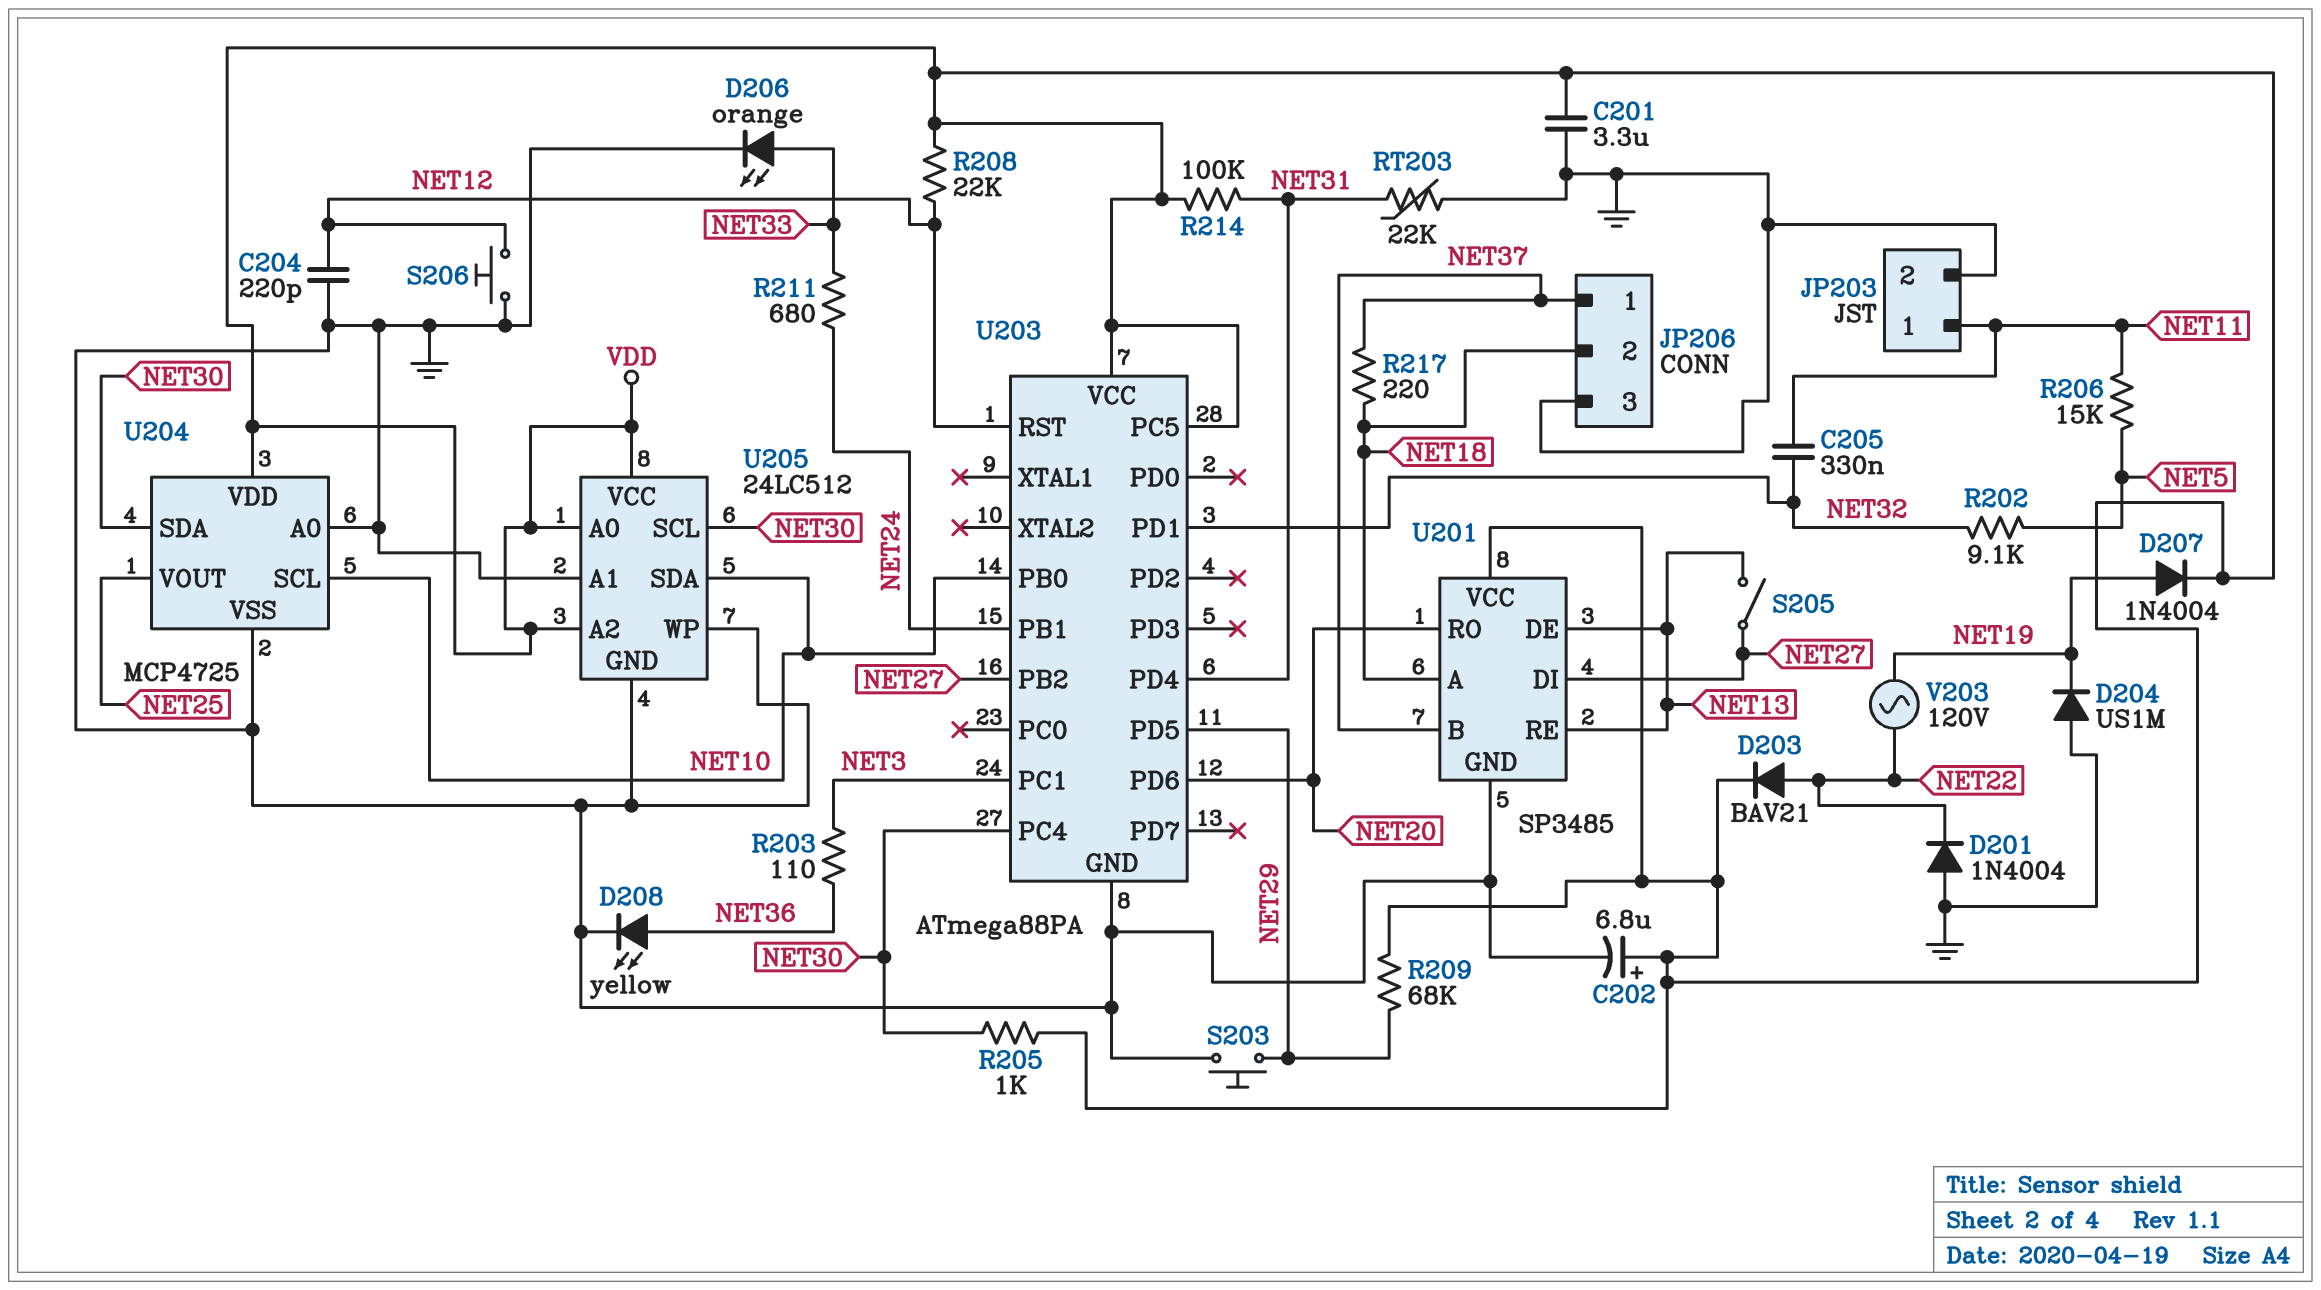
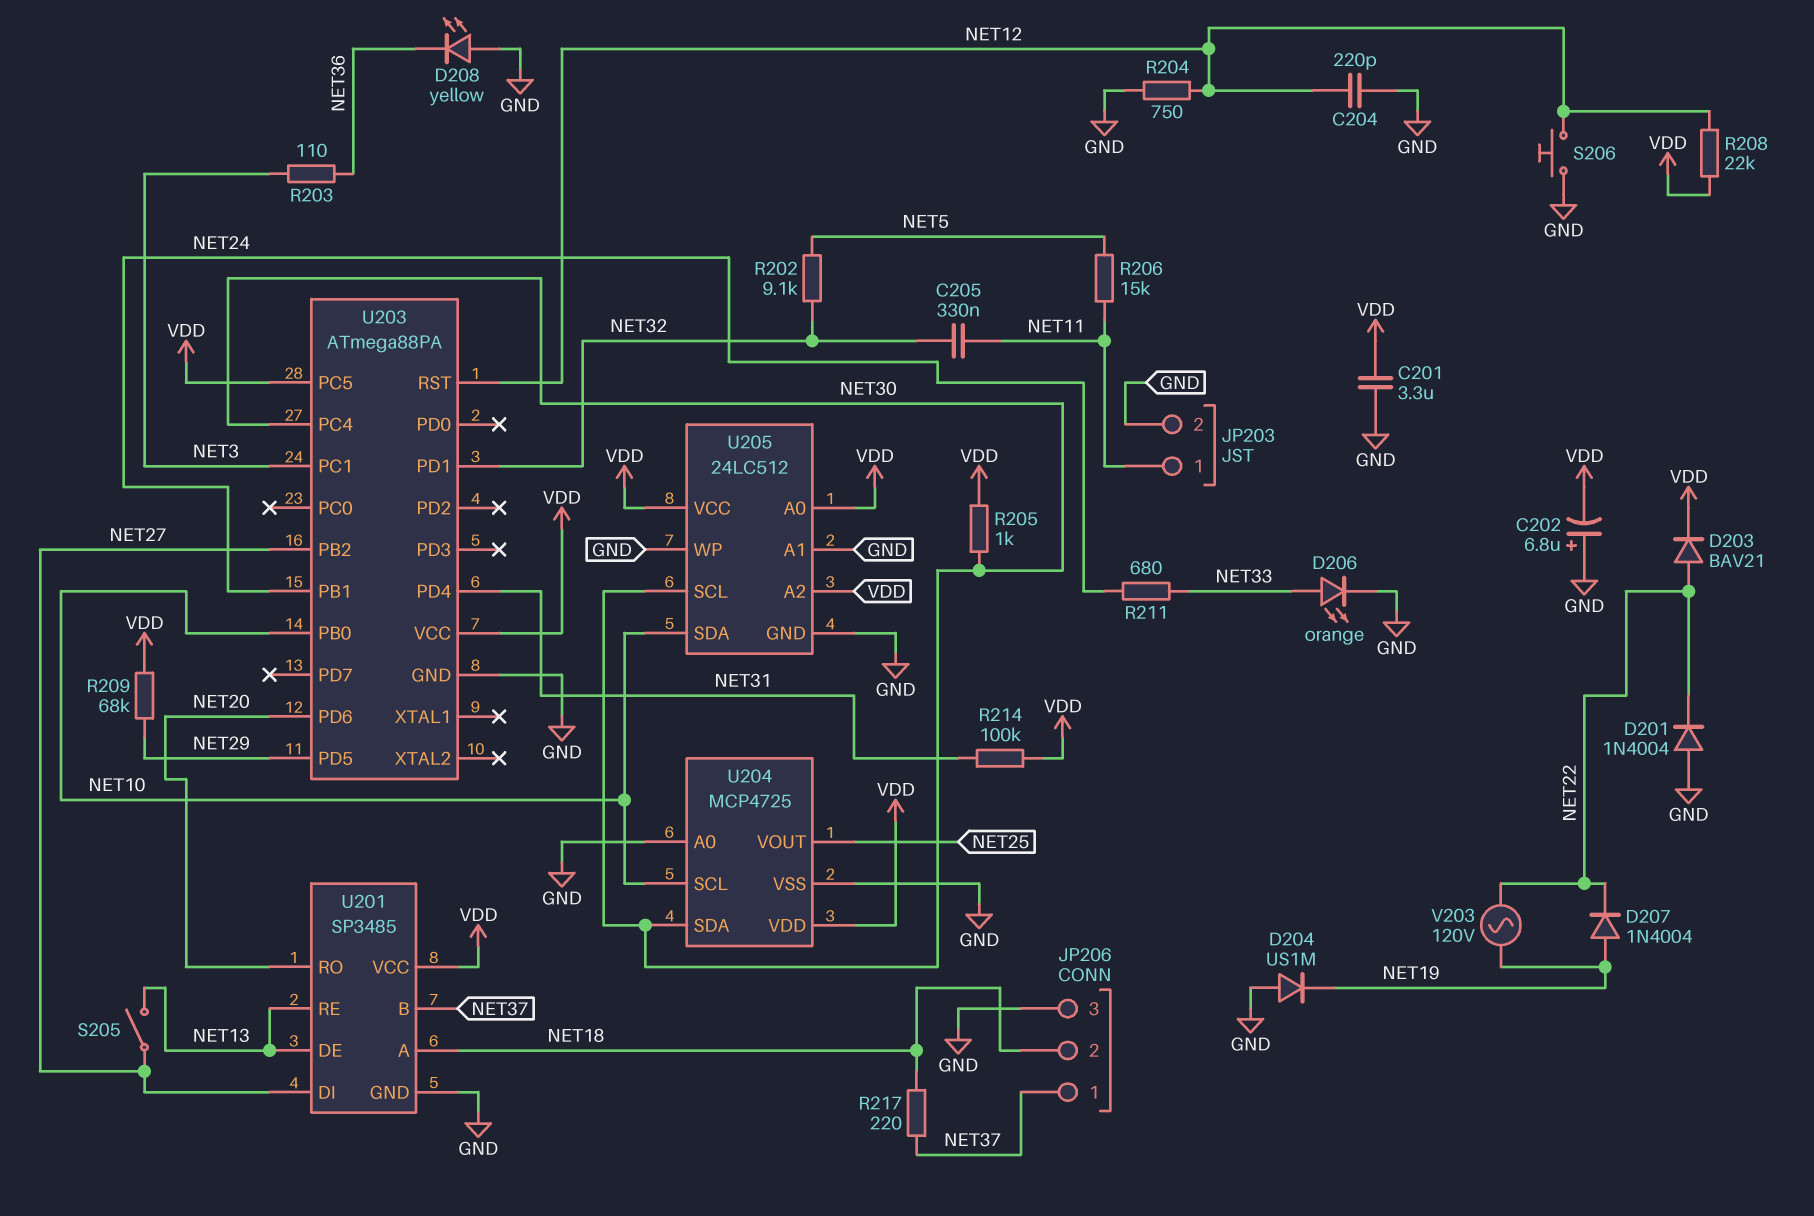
C202: 6.8uF (plus VDD, minus GND) -> 6.8uF (plus GND, minus VDD)
D207: diode 1N4004 (A NET19, K VDD) -> diode 1N4004 (A NET19, K NET22)
D208: LED yellow (A NET36, K GND) -> LED yellow (A GND, K NET36)
R204: none -> 750 (GND, NET12)
RT203: 22k (GND, NET31) -> none
S203: button (GND, NET29) -> none

